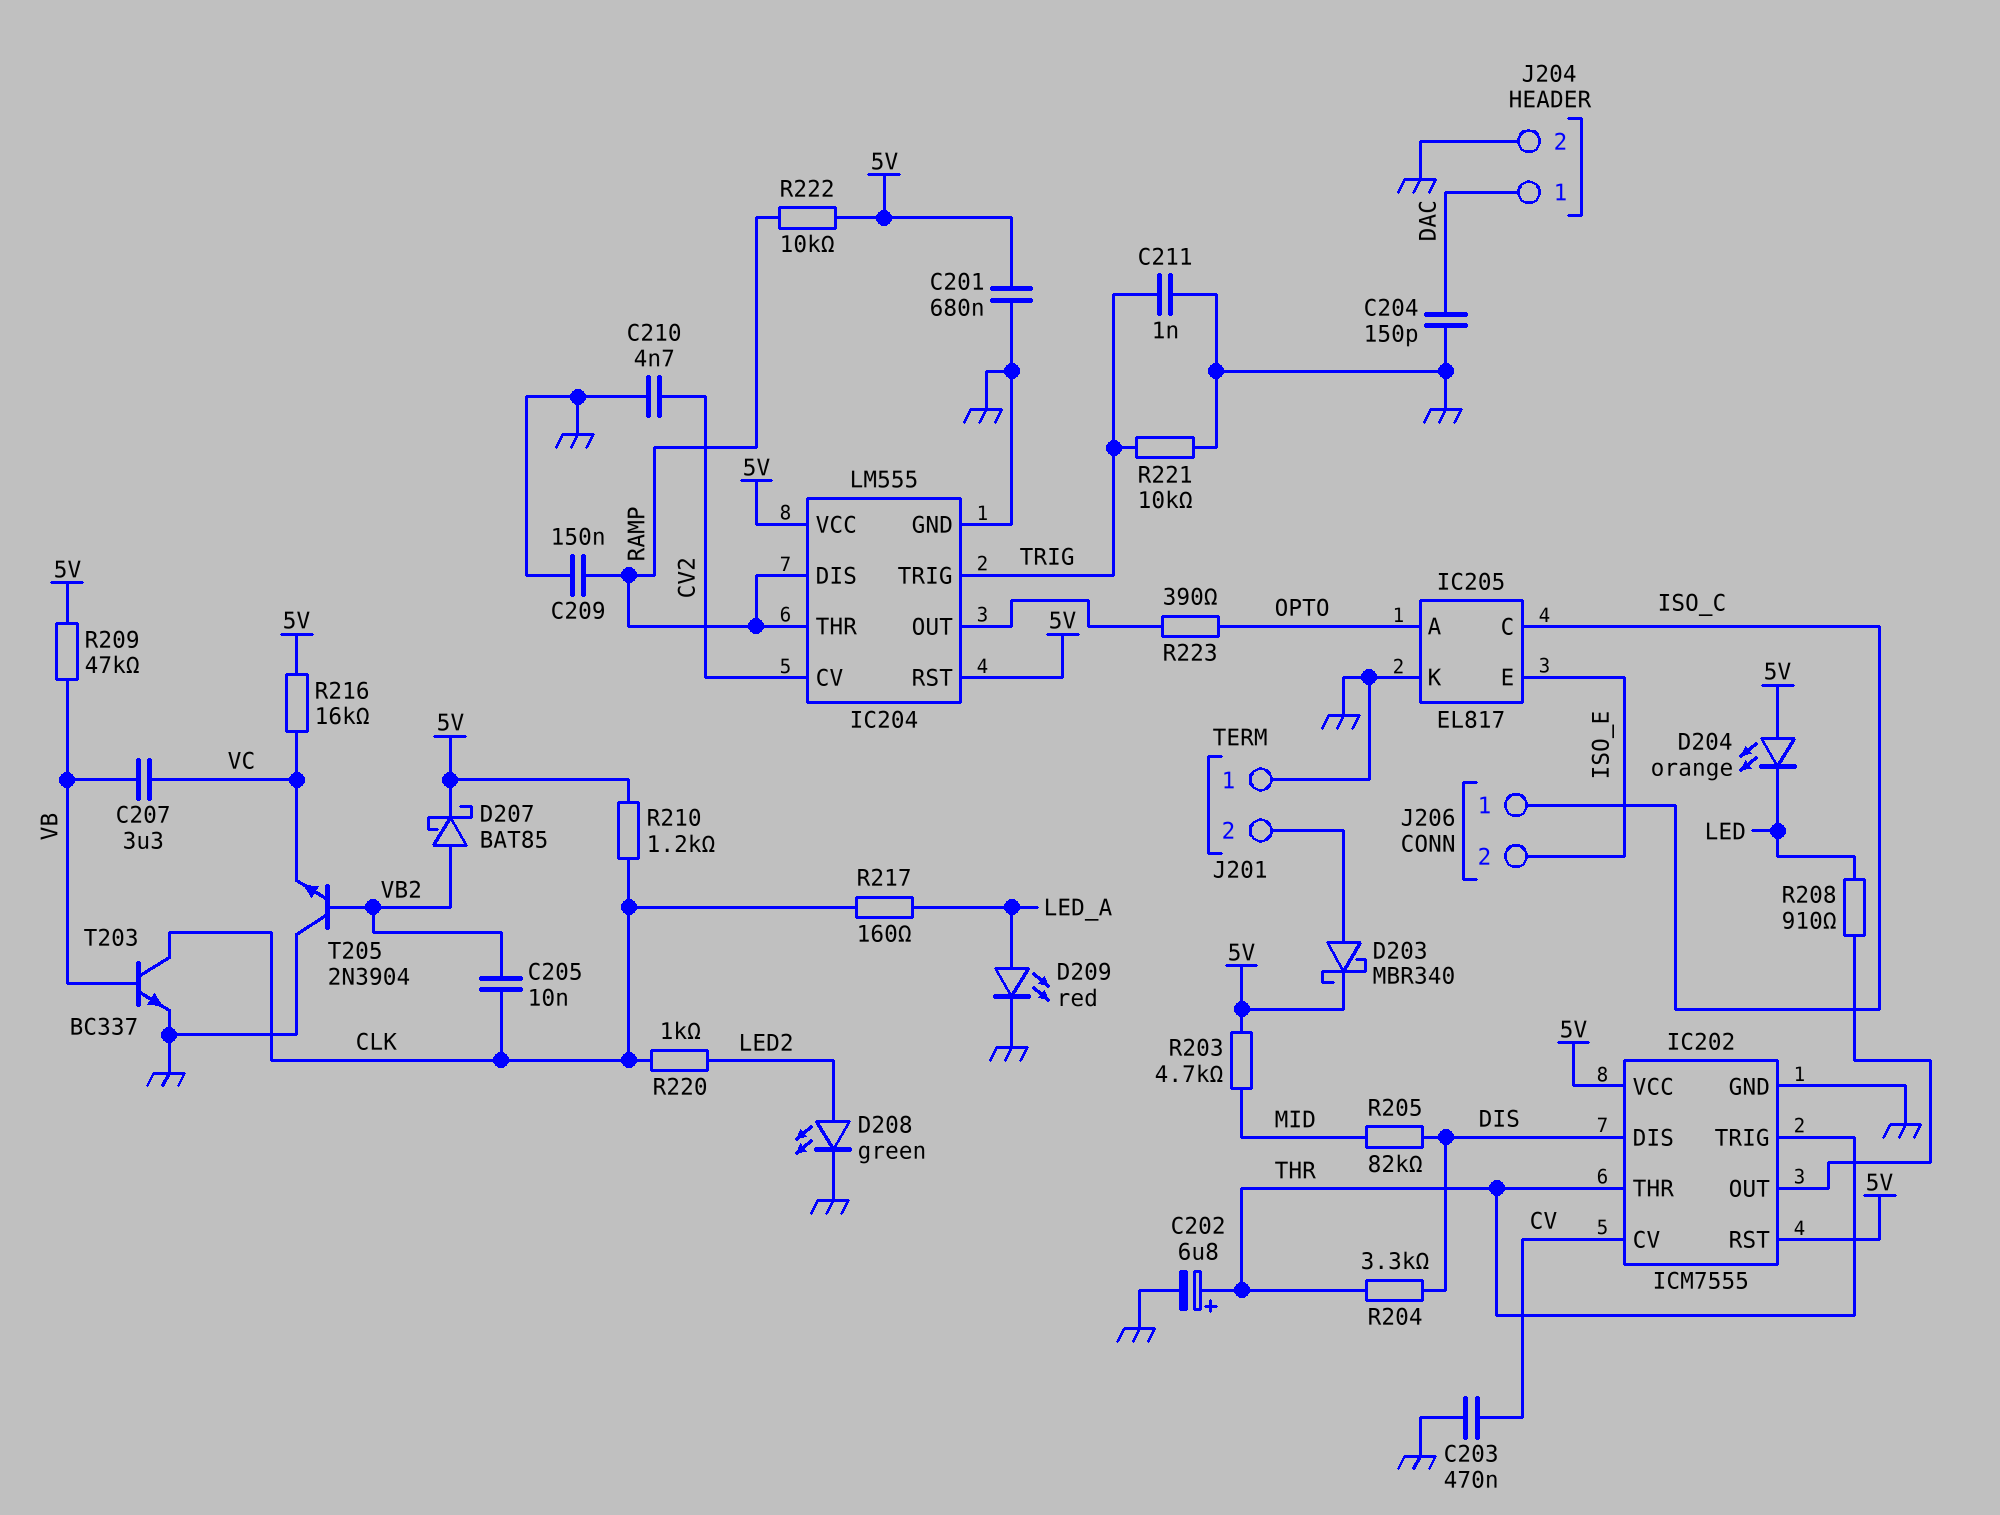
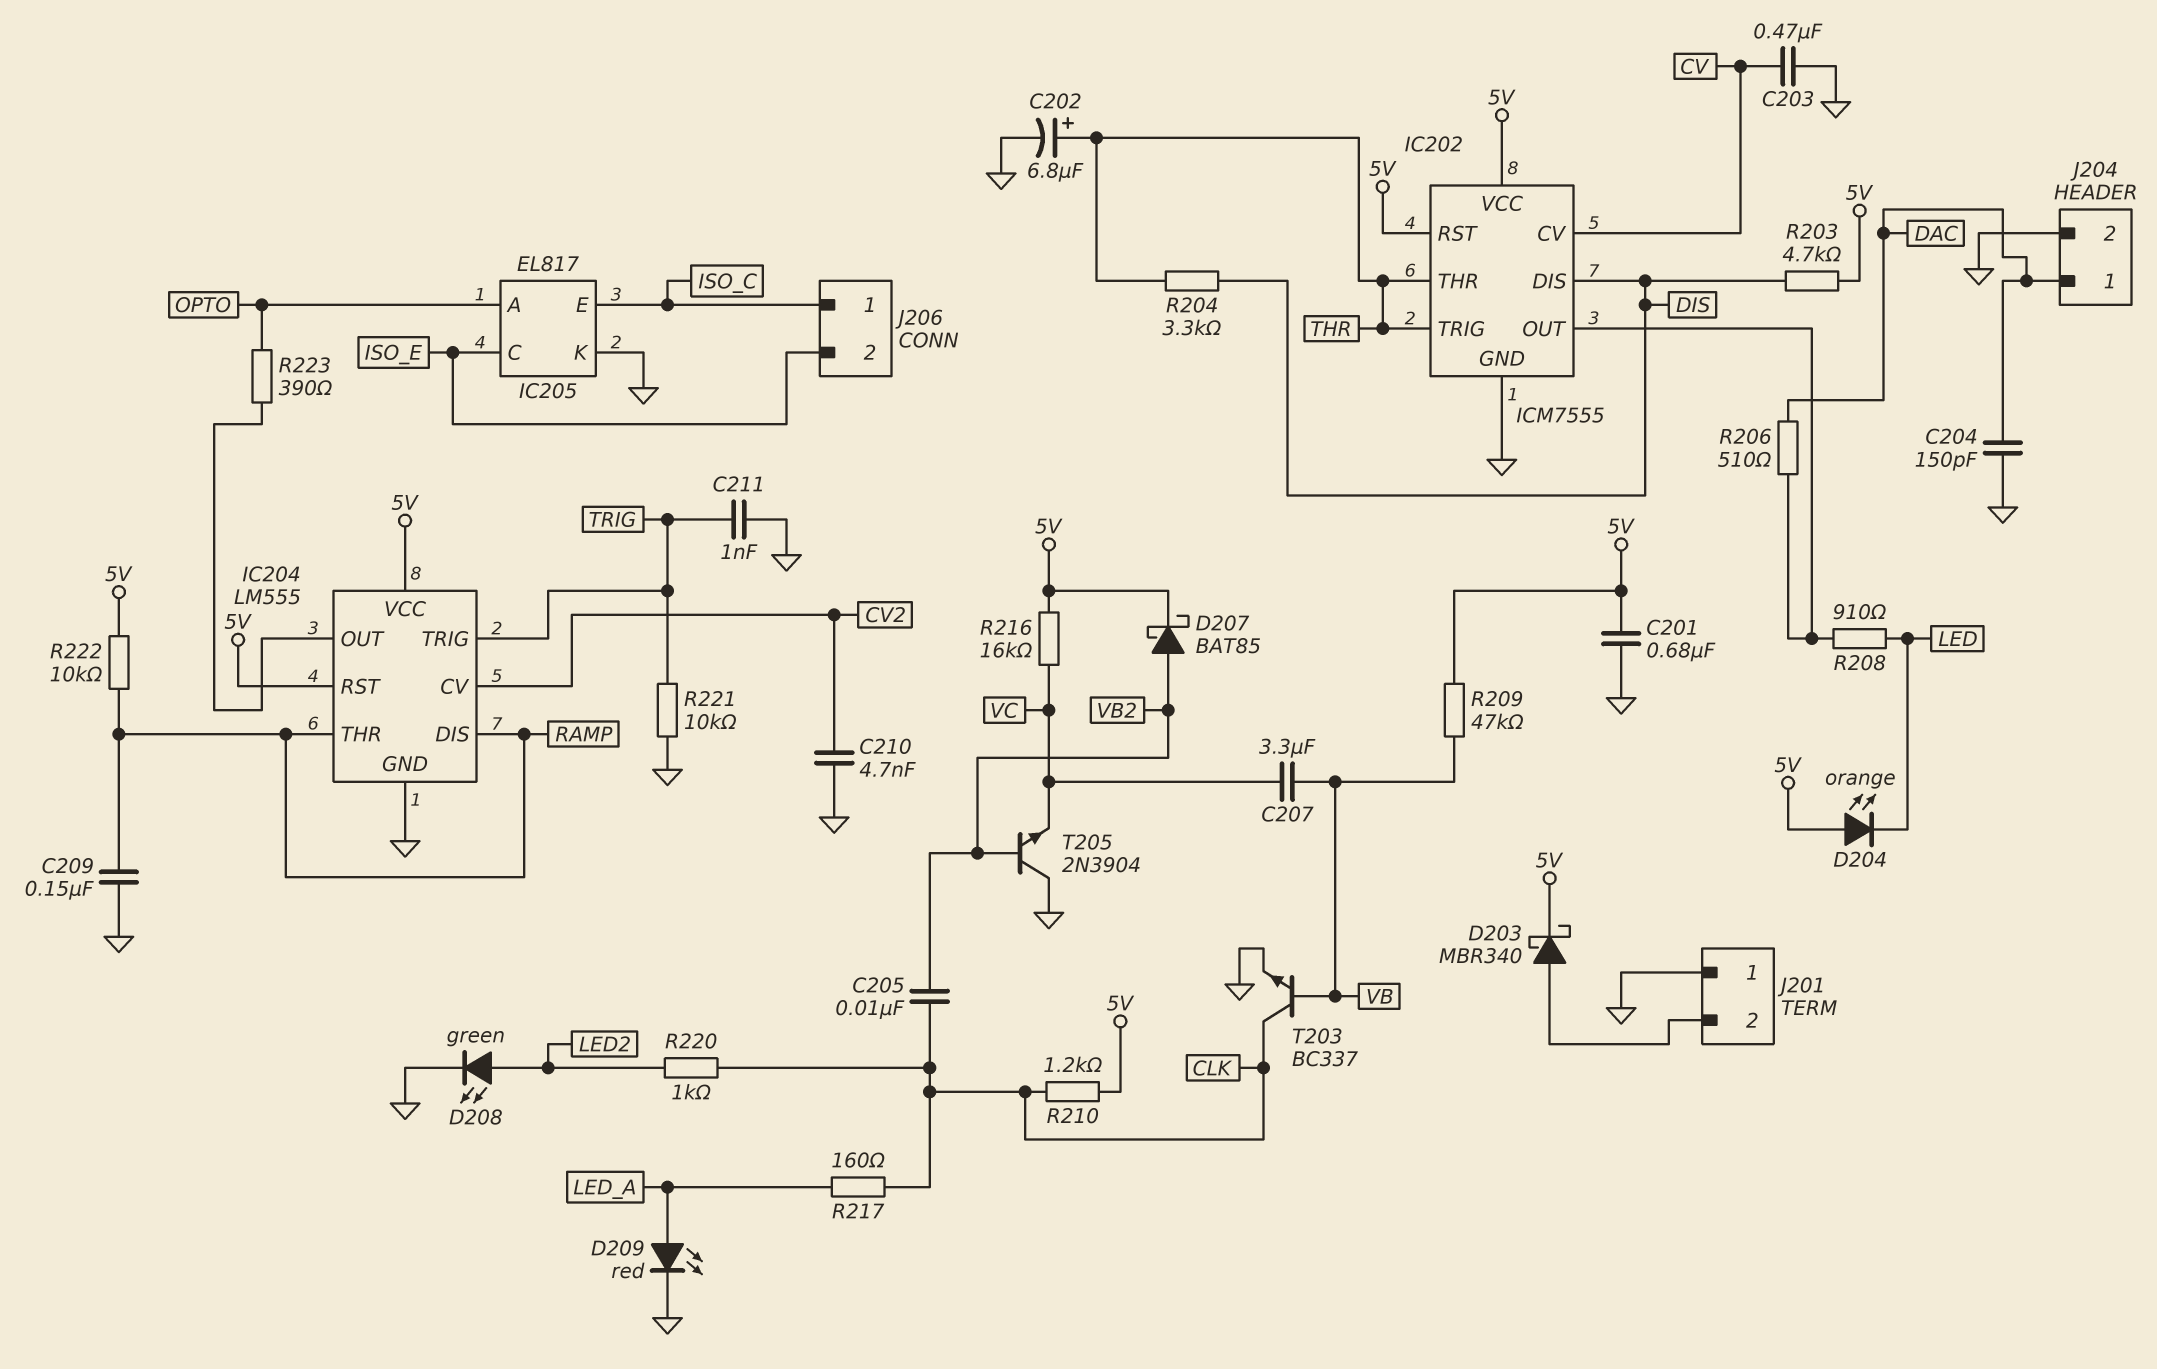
IC205 pin C: ISO_C -> ISO_E
IC205 pin E: ISO_E -> ISO_C
R203: 4.7k (5V, MID) -> 4.7k (5V, DIS)
R205: 82k (DIS, MID) -> none
R206: none -> 510 (DAC, IC202/OUT)

